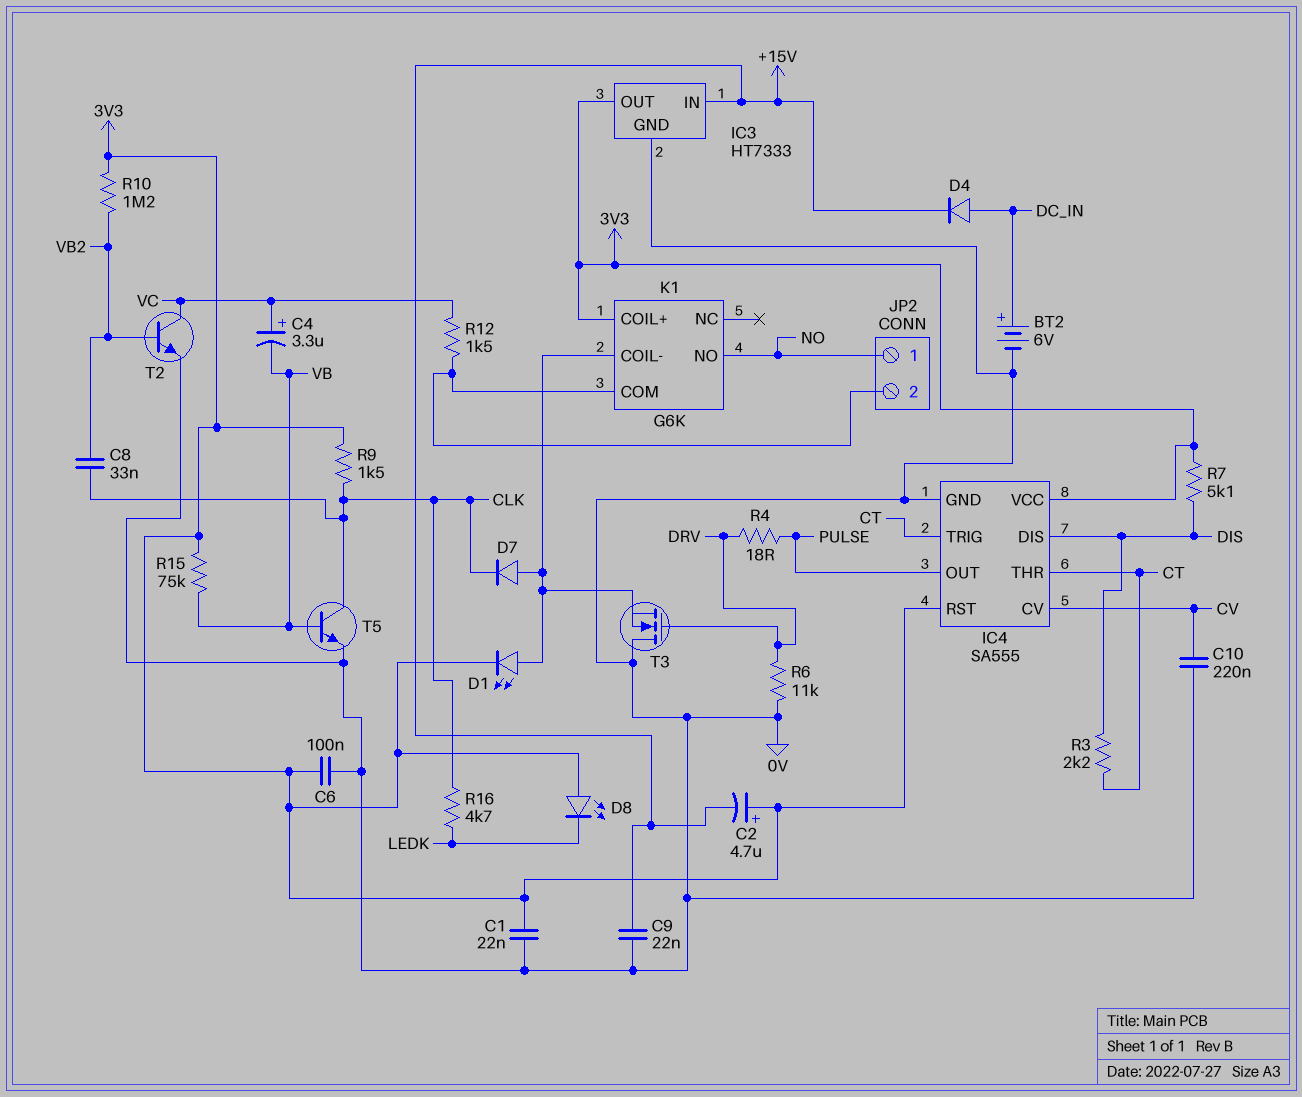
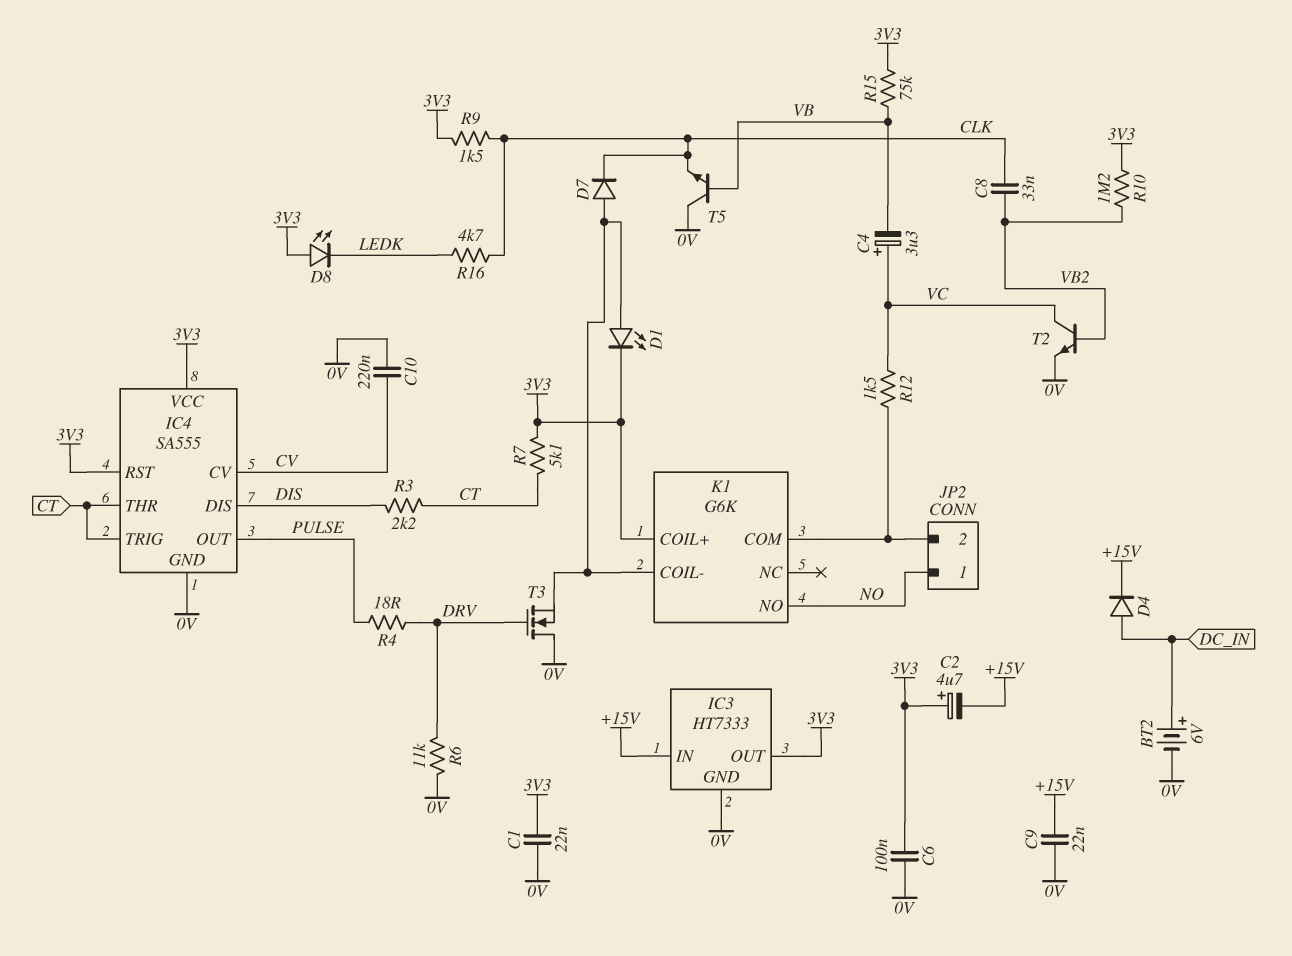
R7: 5.1k (3V3, DIS) -> 5.1k (3V3, CT)
T5: NPN (B VB, C CLK, E 0V) -> NPN (B VB, C 0V, E CLK)

